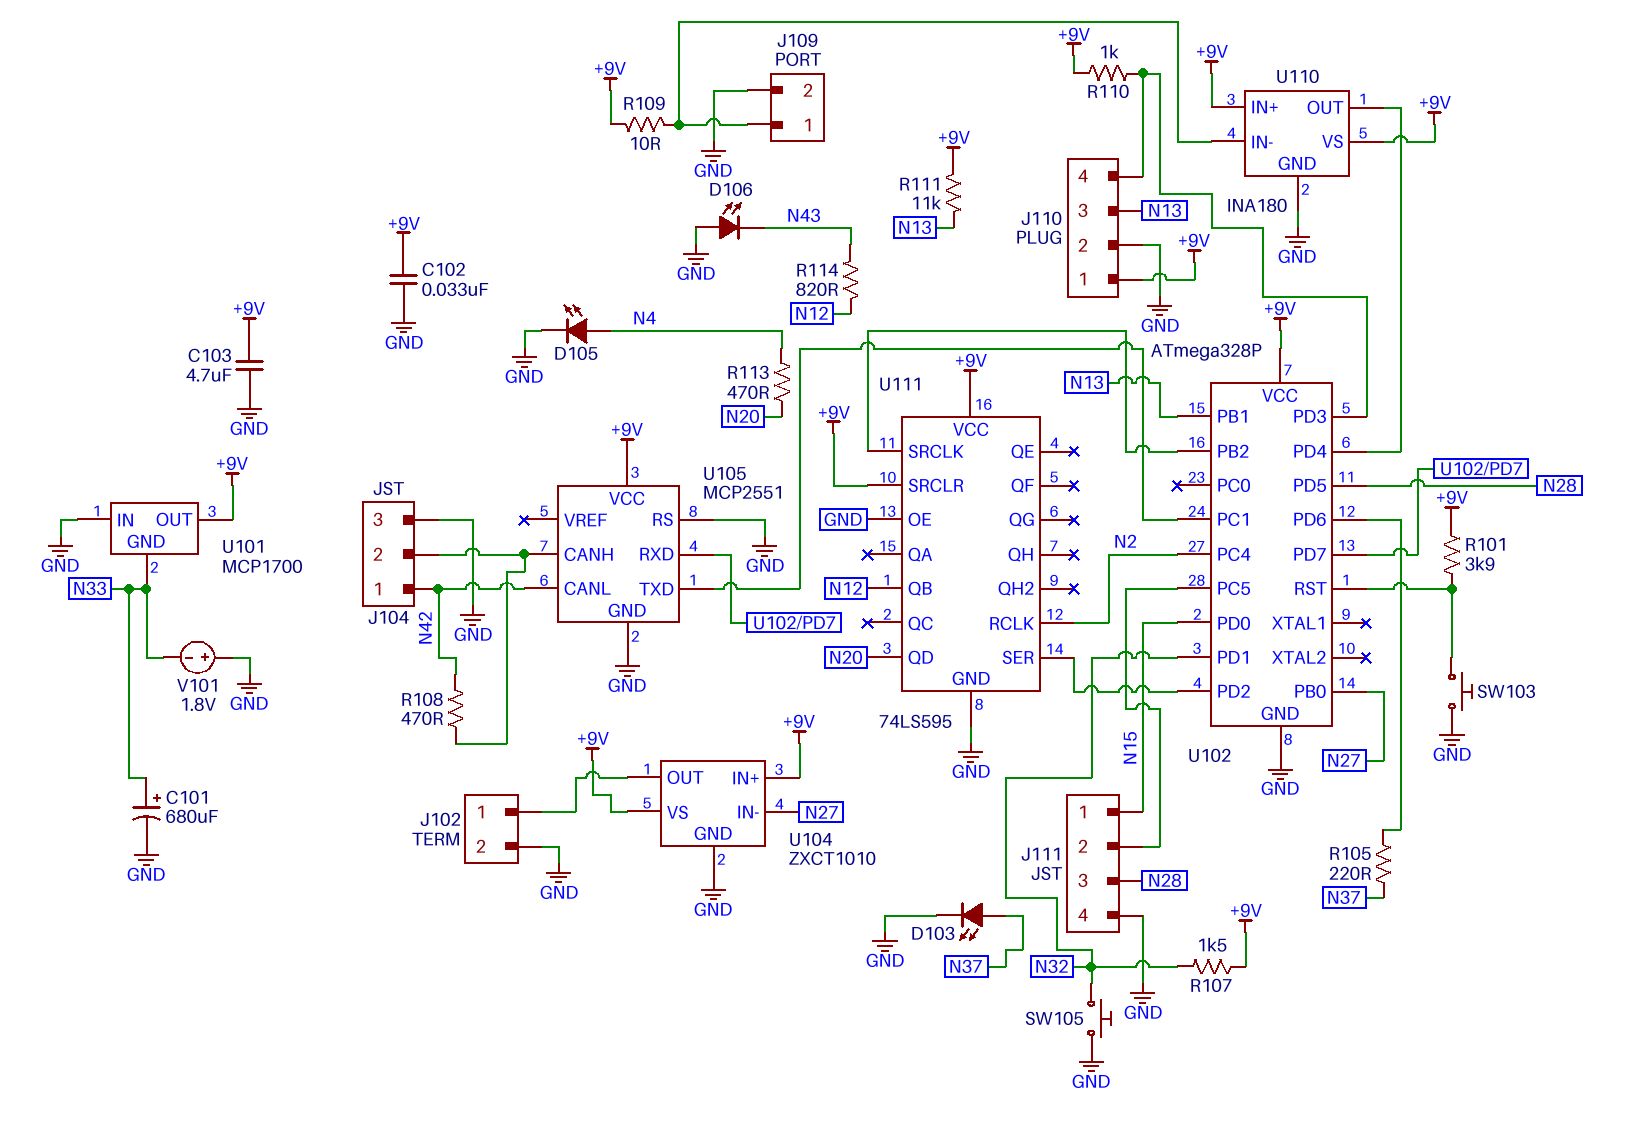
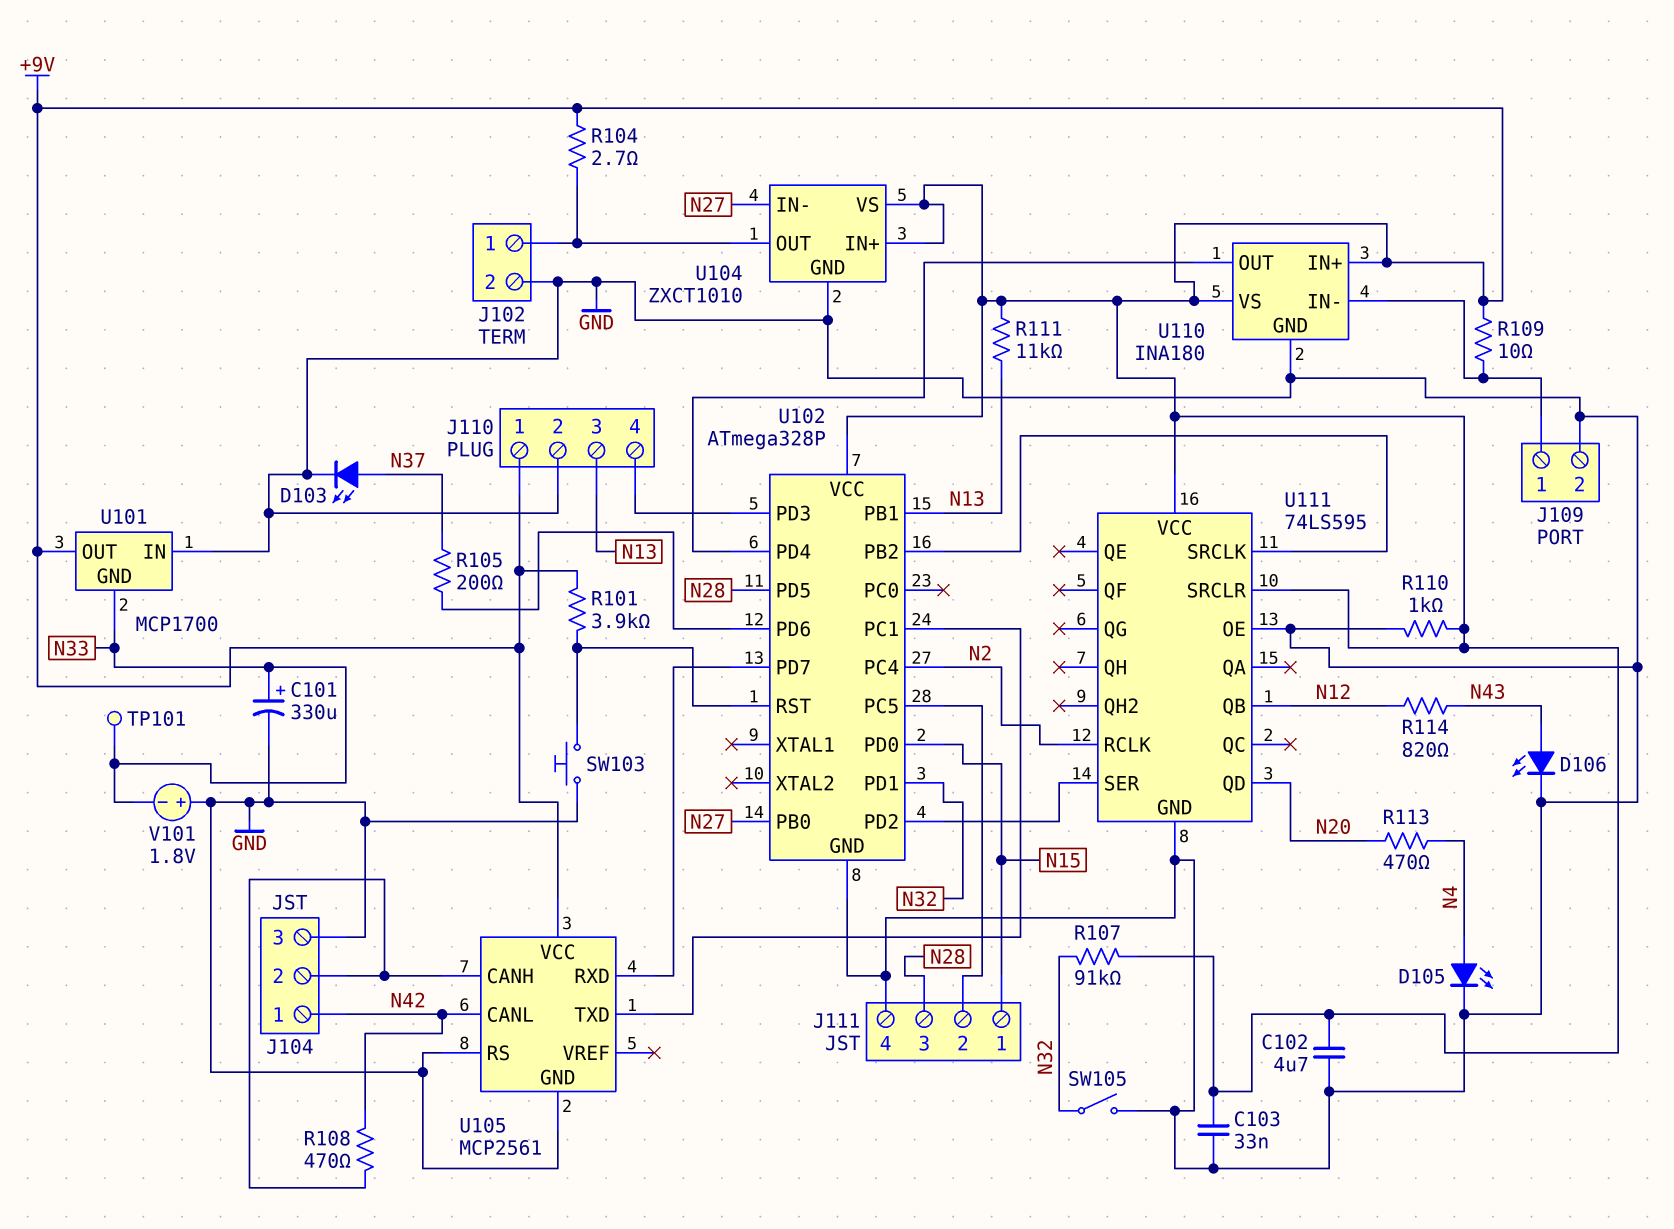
C101: 680uF (plus N33, minus GND) -> 330uF (plus N33, minus GND)
C102: 33nF (+9V, GND) -> 4.7uF (+9V, GND)
C103: 4.7uF (+9V, GND) -> 33nF (+9V, GND)
D106: LED (A GND, K N43) -> LED (A N43, K GND)
R104: none -> 2.7 (+9V, J102/1)
R105: 220 (N37, U102/PD6) -> 200 (N37, U102/PD6)
R107: 1.5k (+9V, N32) -> 91k (+9V, N32)
R110: 1k (+9V, J110/4) -> 1k (+9V, GND)
SW105: button (GND, N32) -> switch (GND, N32)
TP101: none -> test point (N33)
U105: MCP2551 -> MCP2561

